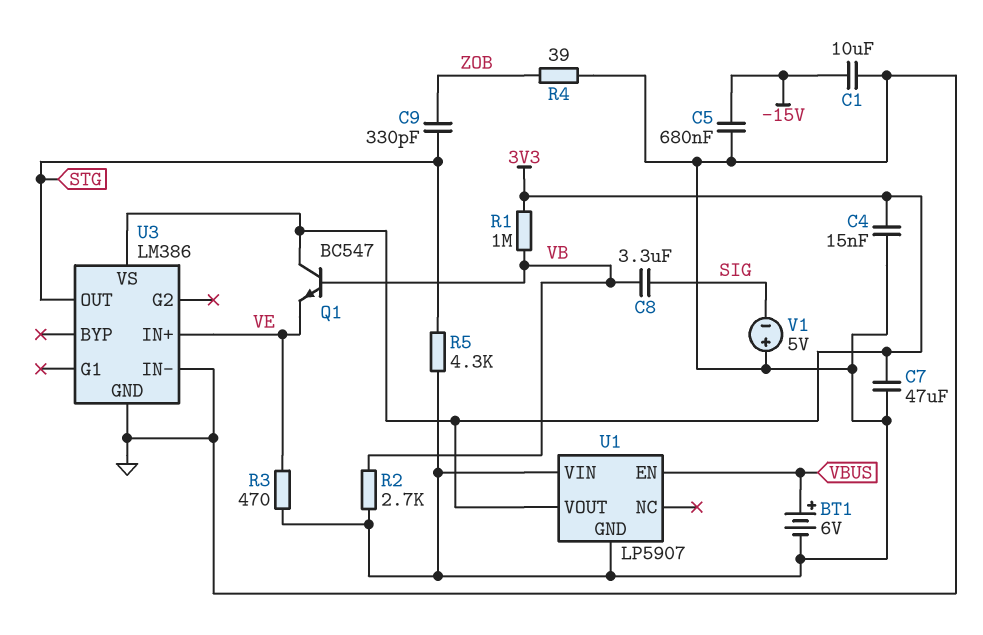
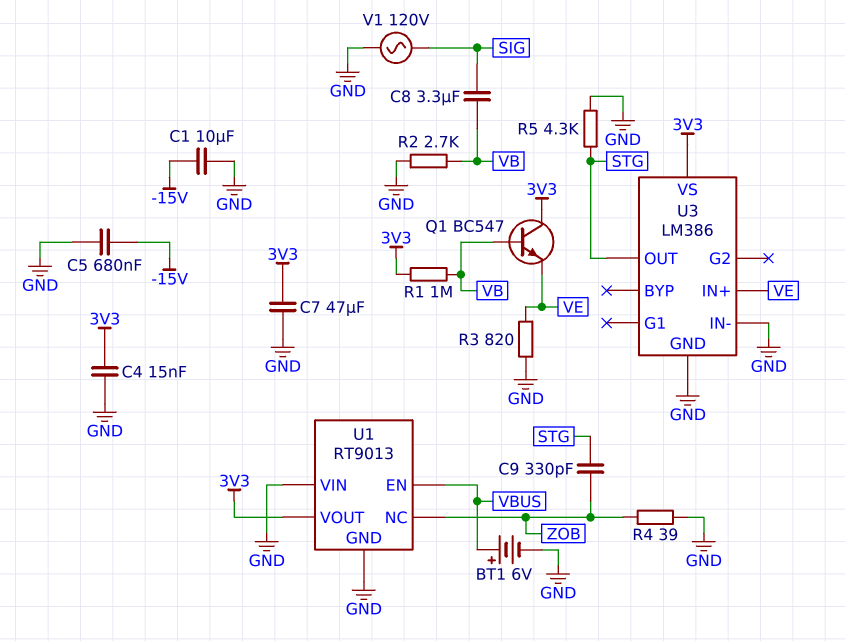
R3: 470 (GND, VE) -> 820 (GND, VE)
U1: LP5907 -> RT9013
U1 pin NC: none -> ZOB
V1: 5V (plus GND, minus SIG) -> AC 120V (GND, SIG)

